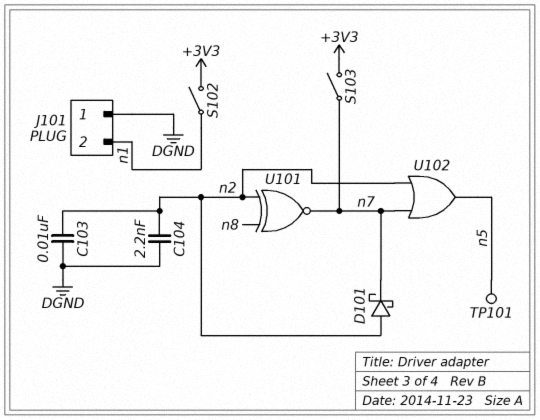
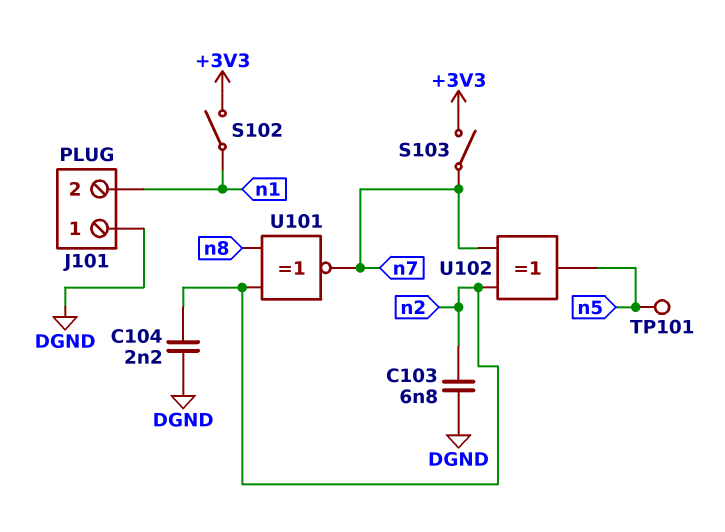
C103: 10nF (DGND, n2) -> 6.8nF (DGND, n2)
D101: schottky (A n2, K n7) -> none
U102: OR (in n2, in n7, out n5) -> XOR (in n2, in n7, out n5)

